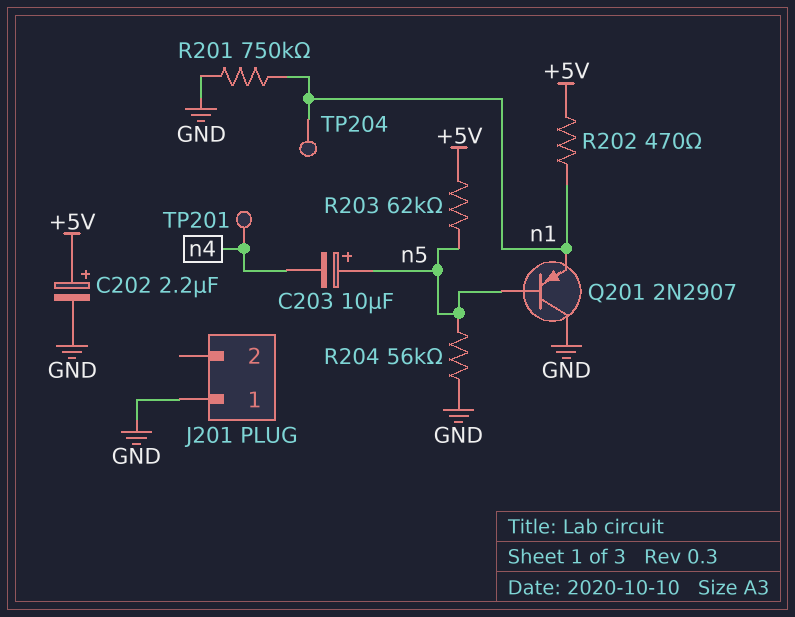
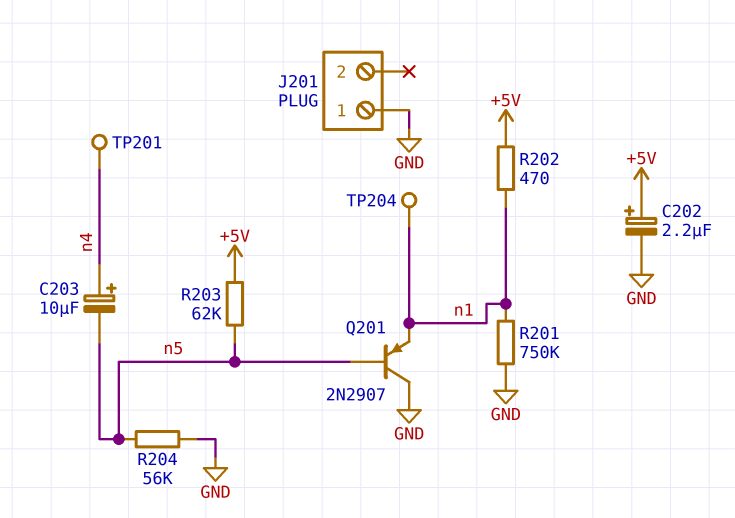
C203: 10uF (plus n5, minus n4) -> 10uF (plus n4, minus n5)

